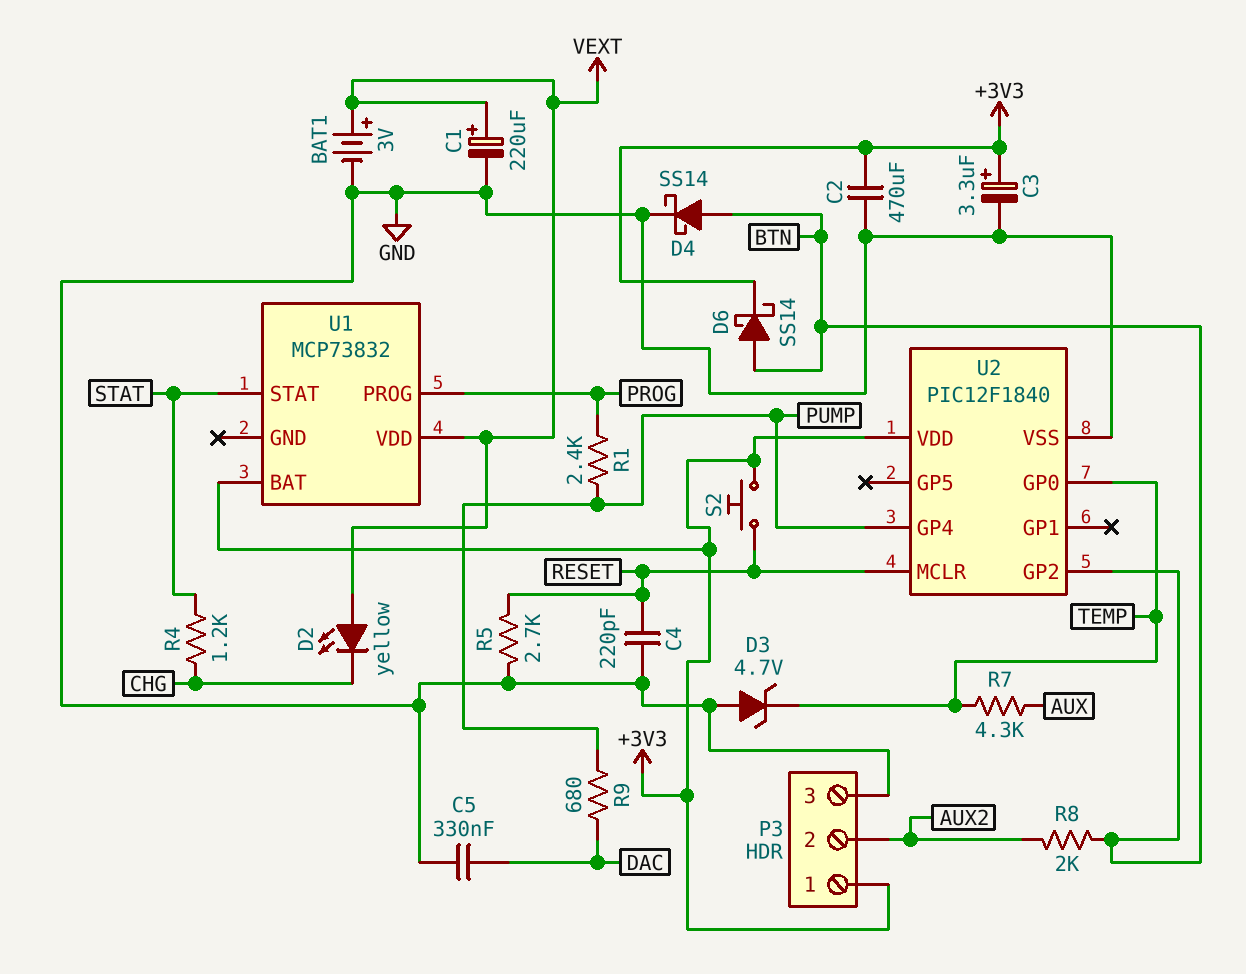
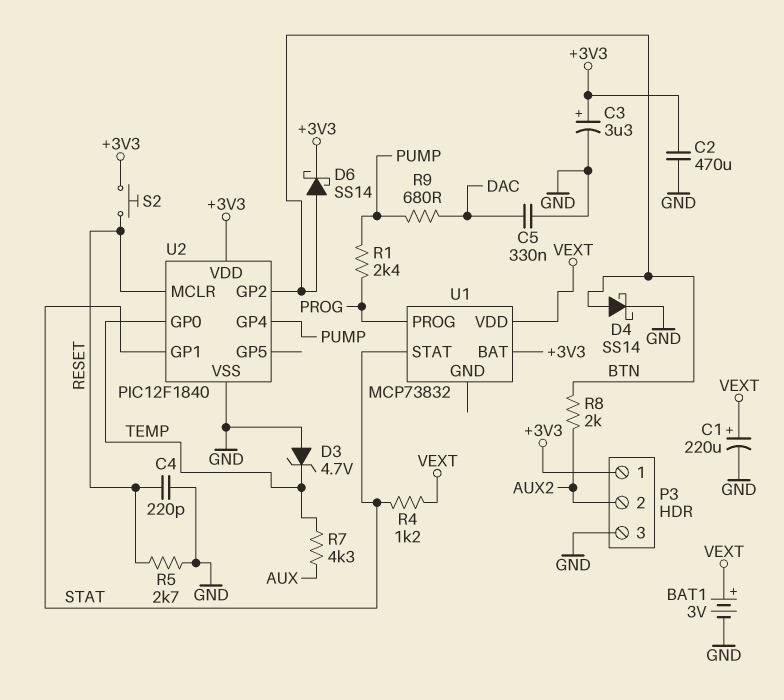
D2: LED yellow (A VEXT, K CHG) -> none
R4: 1.2k (CHG, STAT) -> 1.2k (STAT, VEXT)
U2 pin GP1: none -> STAT

